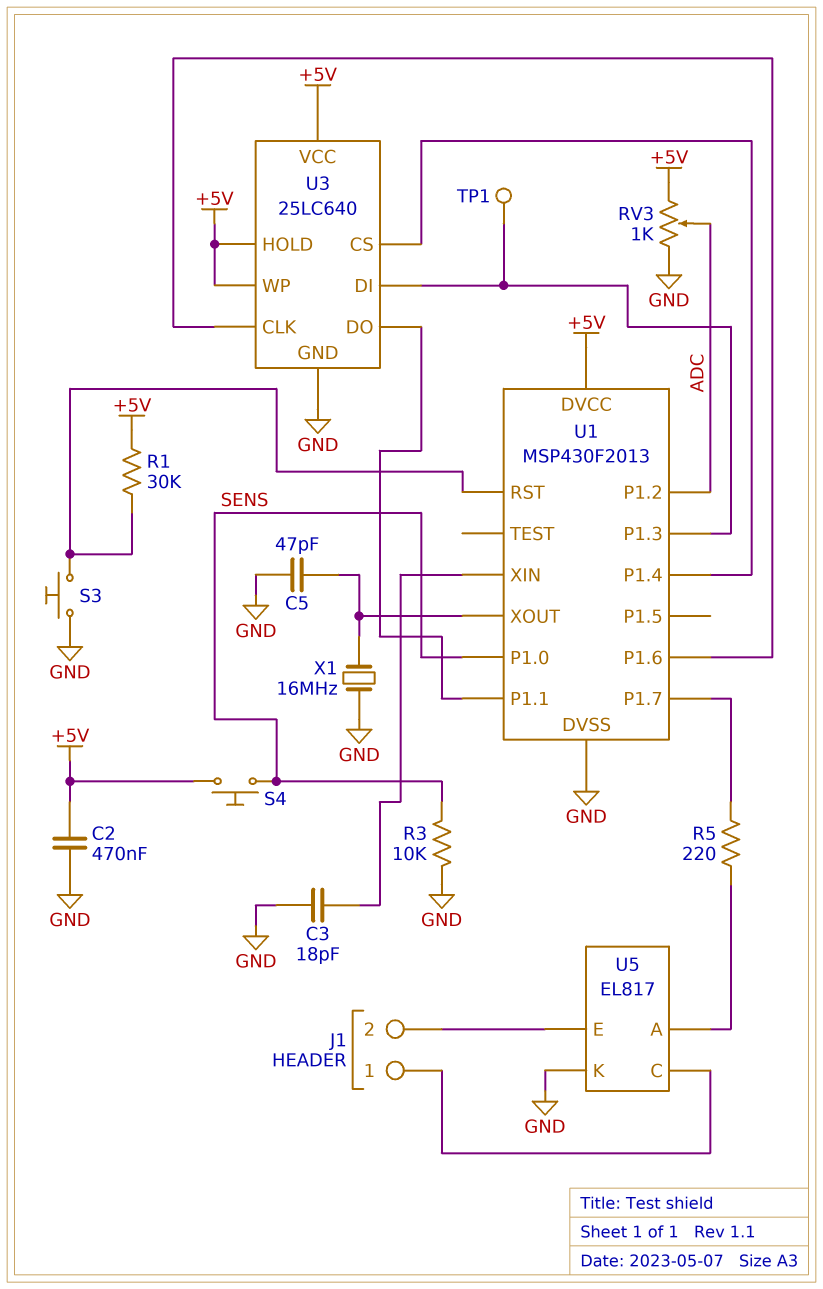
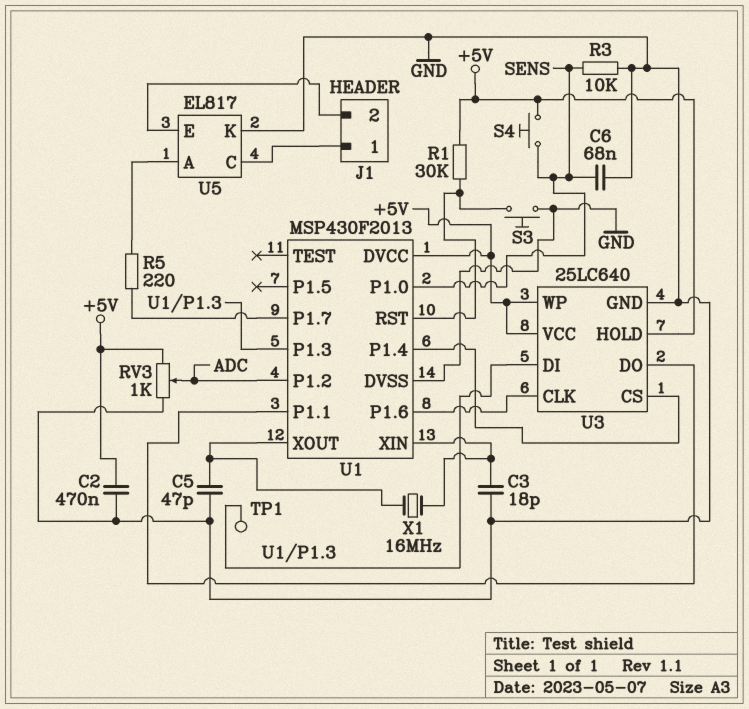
C6: none -> 68nF (GND, SENS)
X1: 16MHz (GND, U1/XOUT) -> 16MHz (U1/XIN, U1/XOUT)

